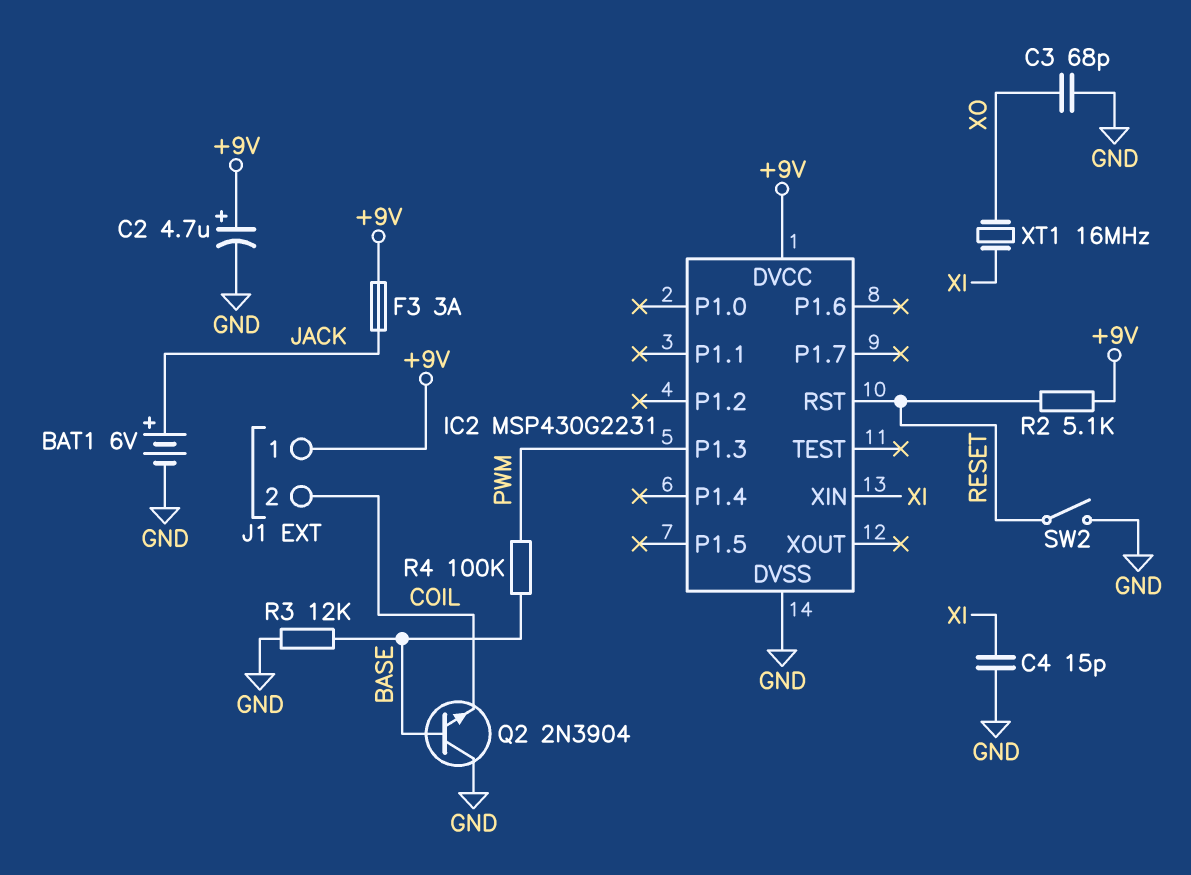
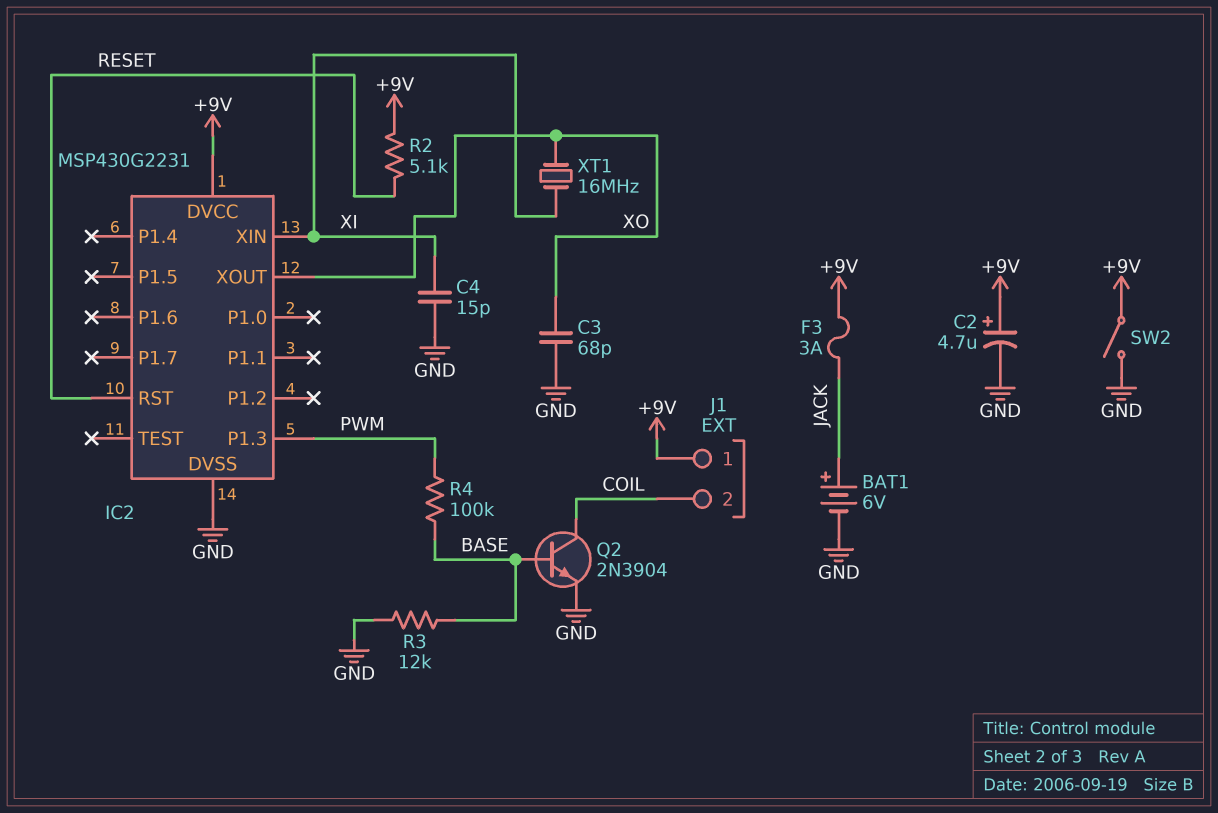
IC2 pin XOUT: none -> XO
Q2: NPN 2N3904 (B BASE, C GND, E COIL) -> NPN 2N3904 (B BASE, C COIL, E GND)
SW2: switch (GND, RESET) -> switch (+9V, GND)

